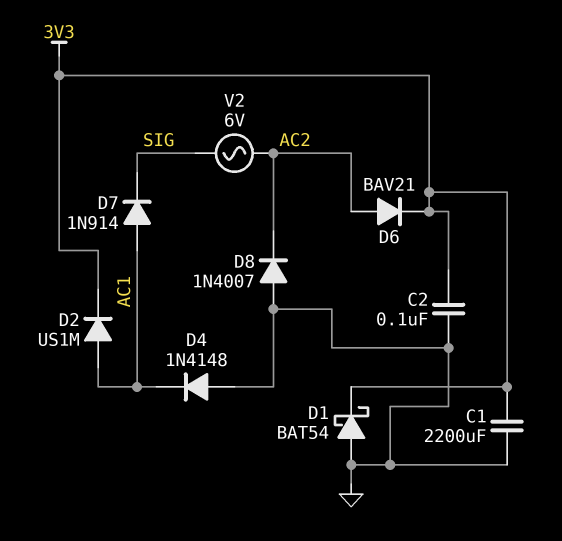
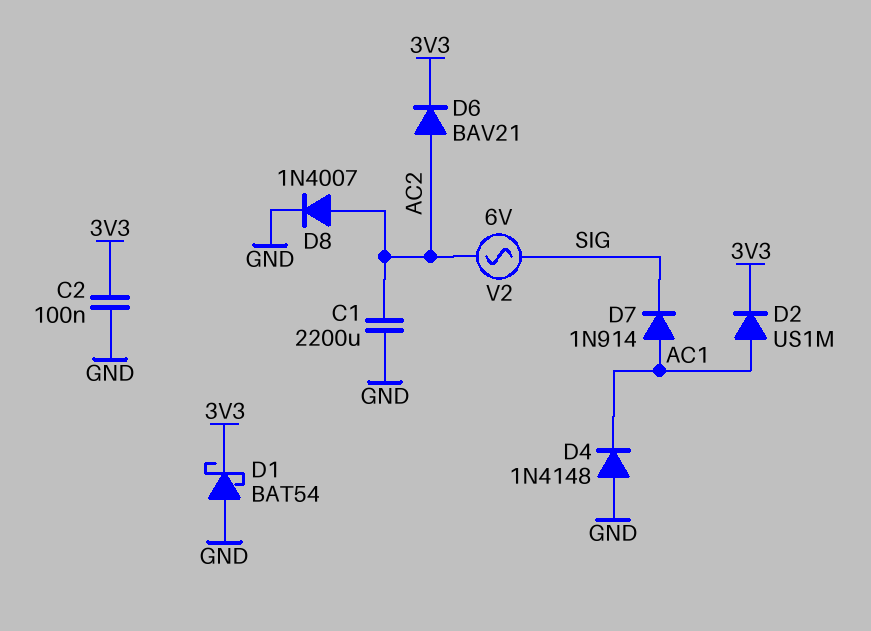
C1: 2200uF (3V3, GND) -> 2200uF (AC2, GND)
D8: diode 1N4007 (A GND, K AC2) -> diode 1N4007 (A AC2, K GND)

